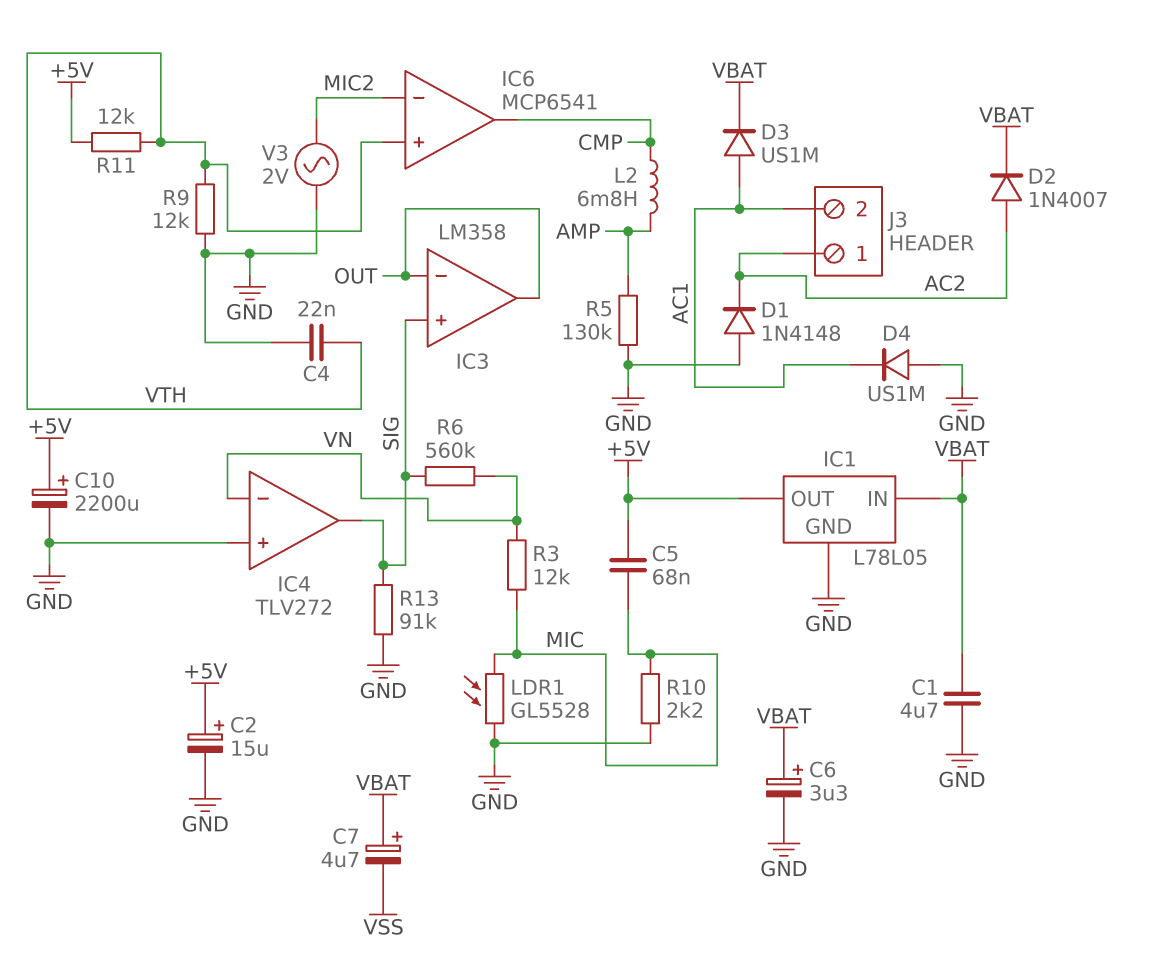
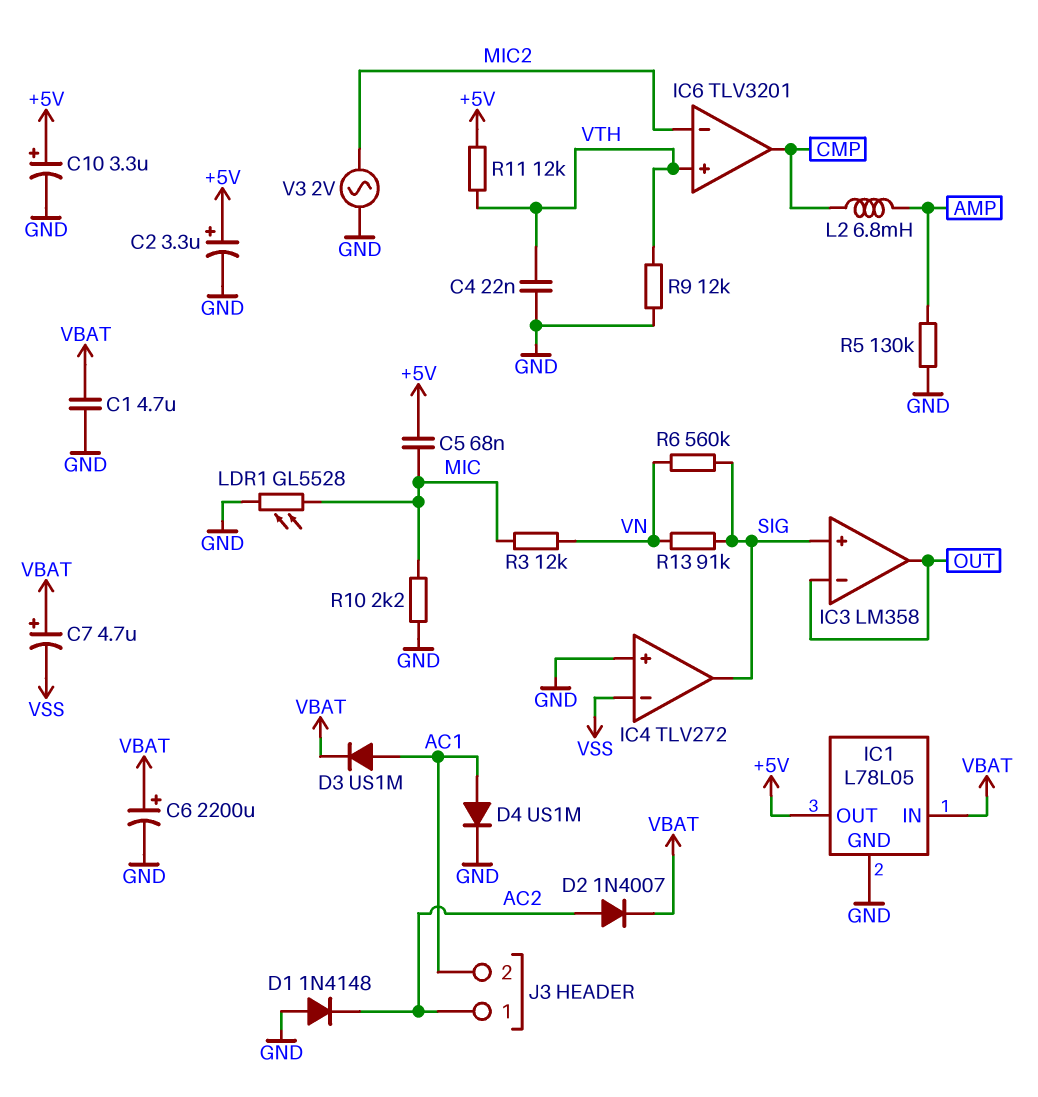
C2: 15uF (plus +5V, minus GND) -> 3.3uF (plus +5V, minus GND)
C6: 3.3uF (plus VBAT, minus GND) -> 2200uF (plus VBAT, minus GND)
C10: 2200uF (plus +5V, minus GND) -> 3.3uF (plus +5V, minus GND)
D4: diode US1M (A GND, K AC1) -> diode US1M (A AC1, K GND)
IC4 pin in-: VN -> VSS
IC6: MCP6541 -> TLV3201
R13: 91k (GND, SIG) -> 91k (SIG, VN)

